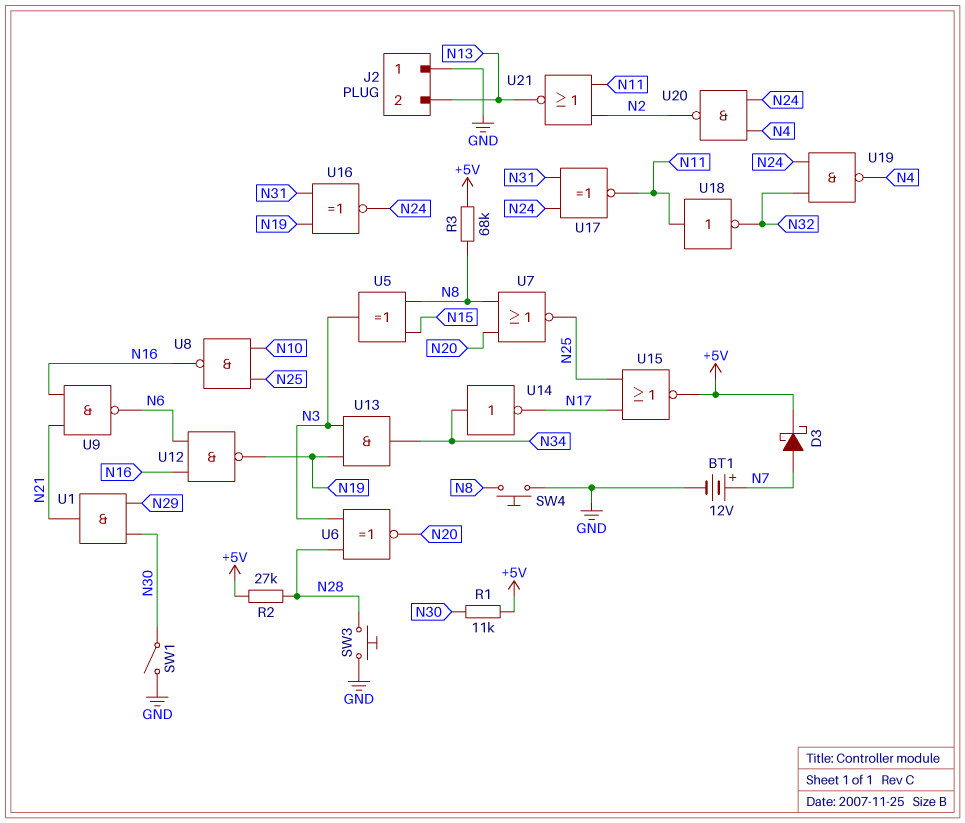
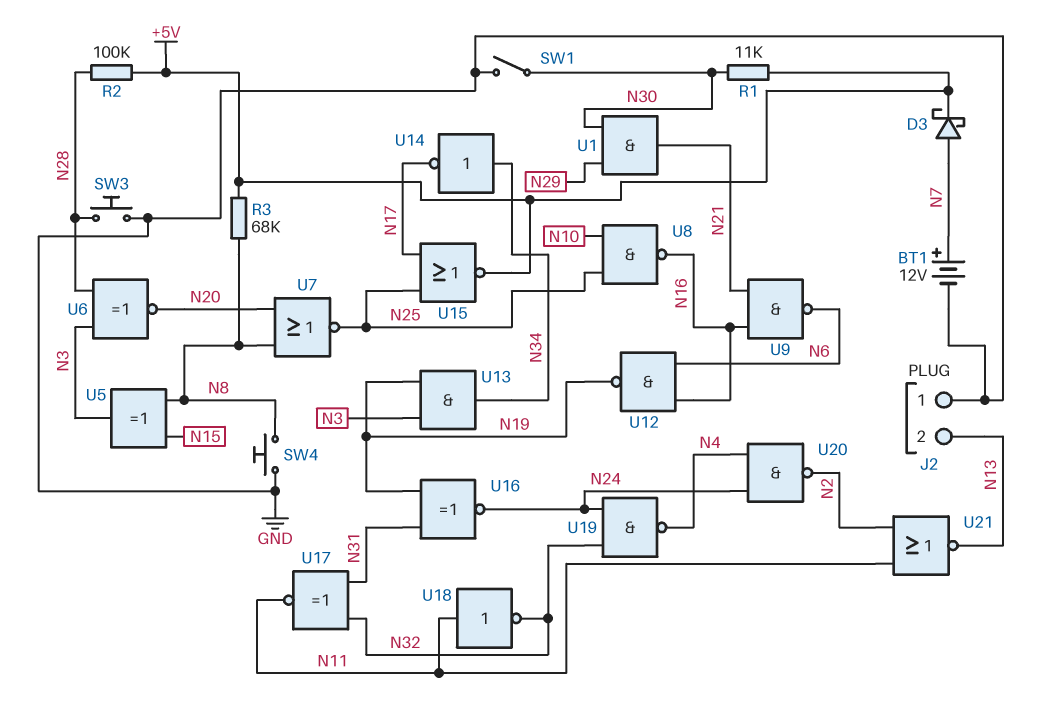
R2: 27k (+5V, N28) -> 100k (+5V, N28)
U17: XNOR (in N24, in N31, out N11) -> XNOR (in N31, in N32, out N11)

